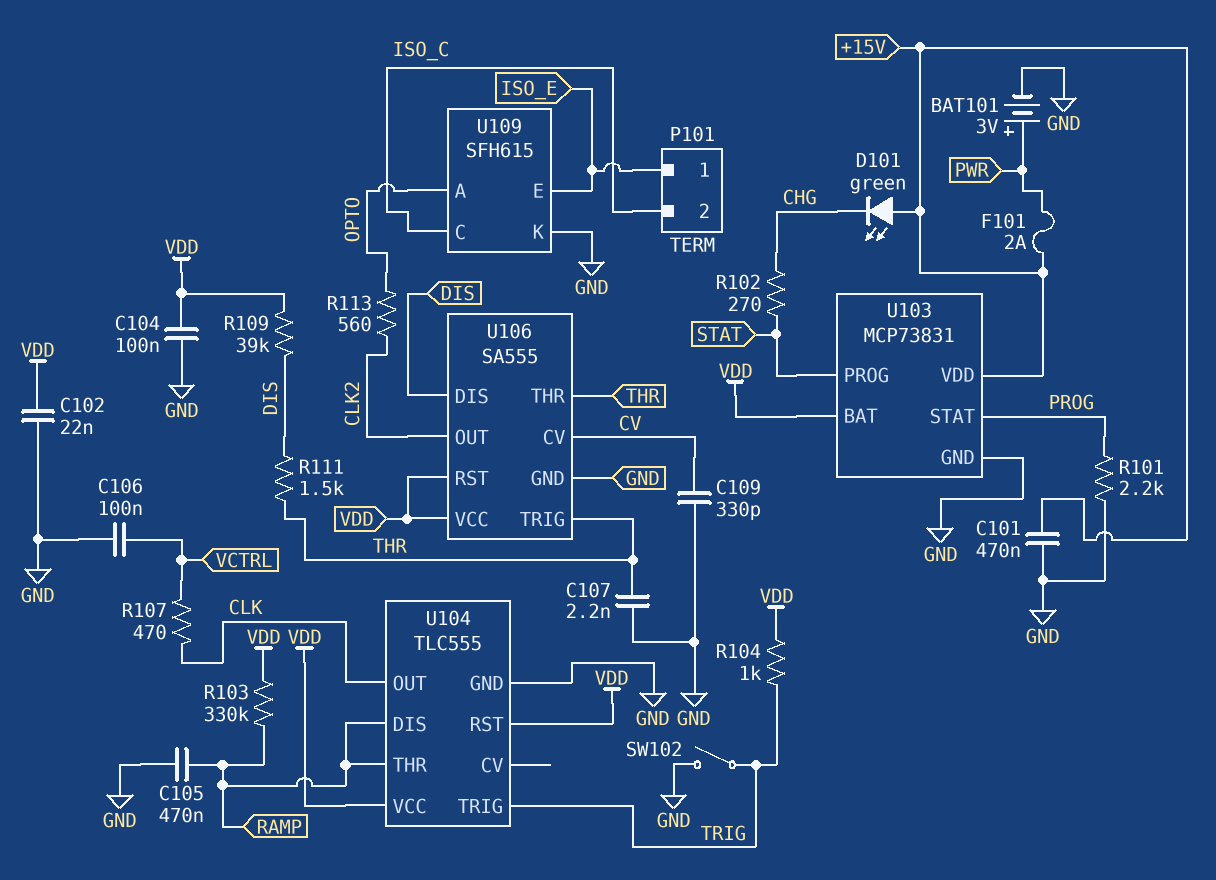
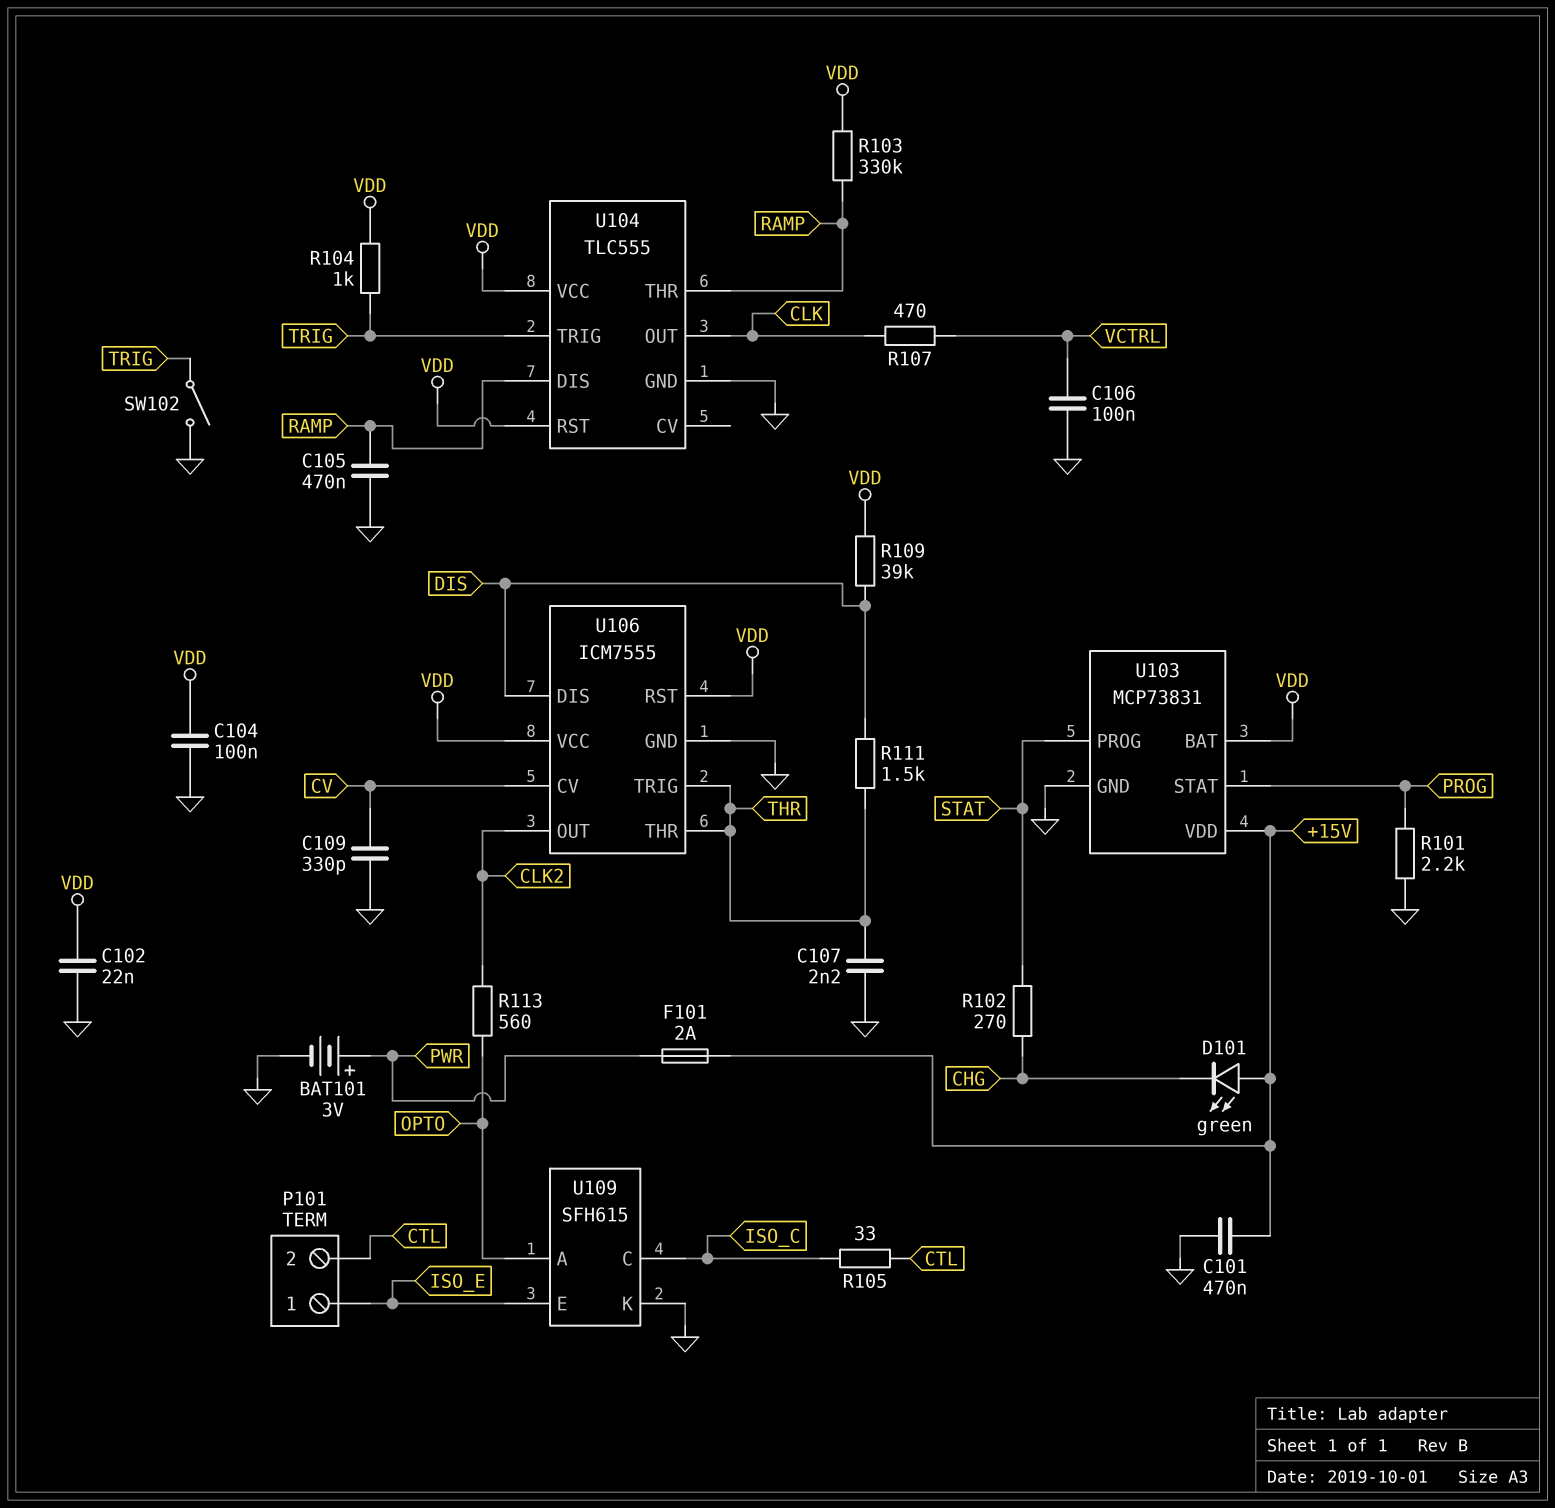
P101 pin 2: ISO_C -> CTL
R105: none -> 33 (CTL, ISO_C)
U106: SA555 -> ICM7555

